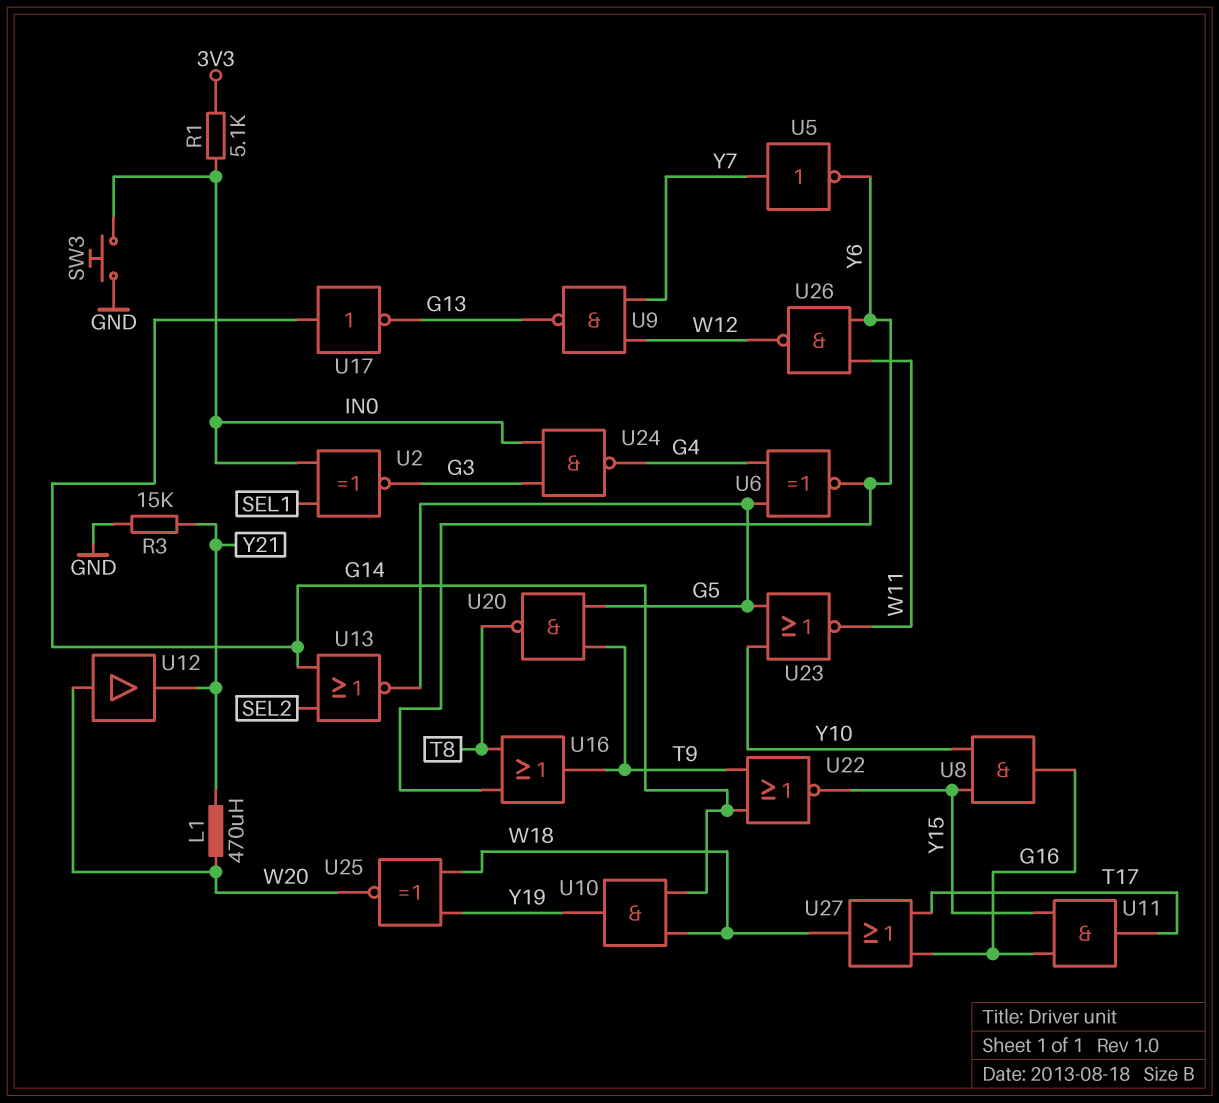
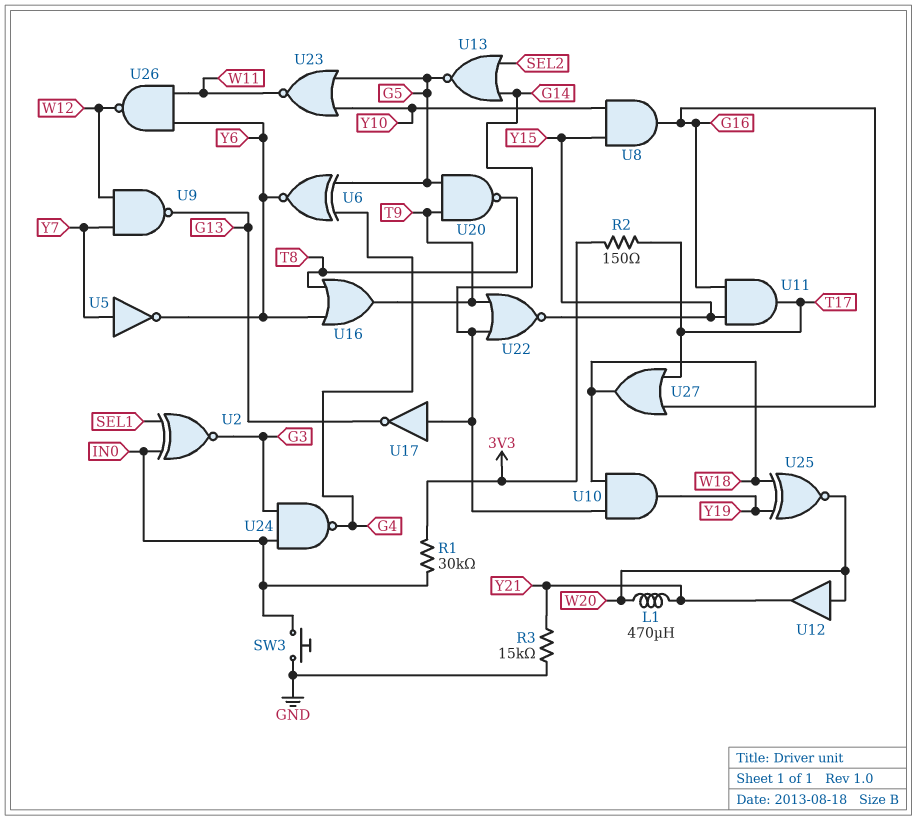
R1: 5.1k (3V3, IN0) -> 30k (3V3, IN0)
R2: none -> 150 (3V3, T17)

